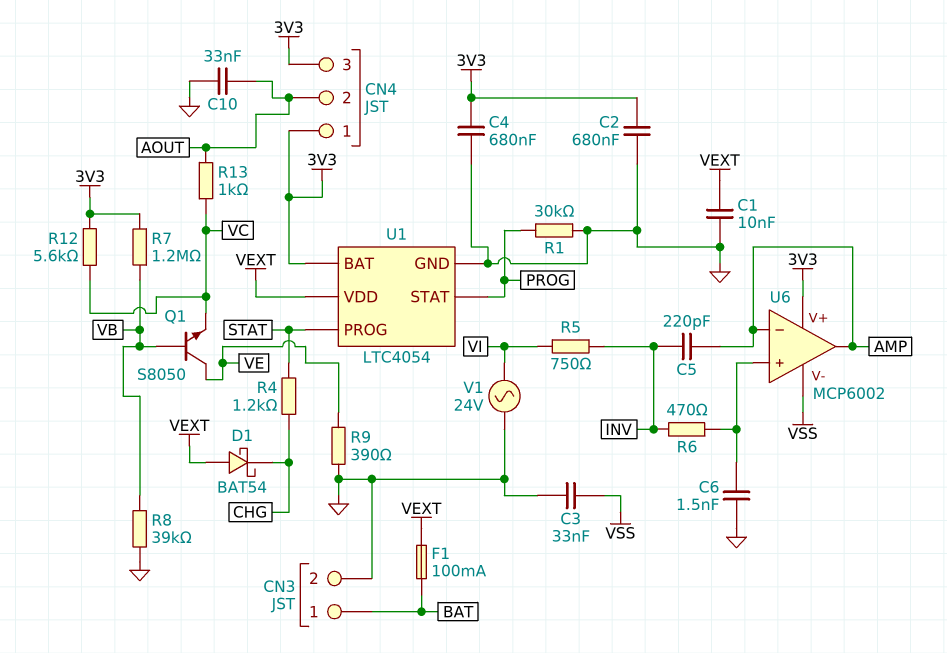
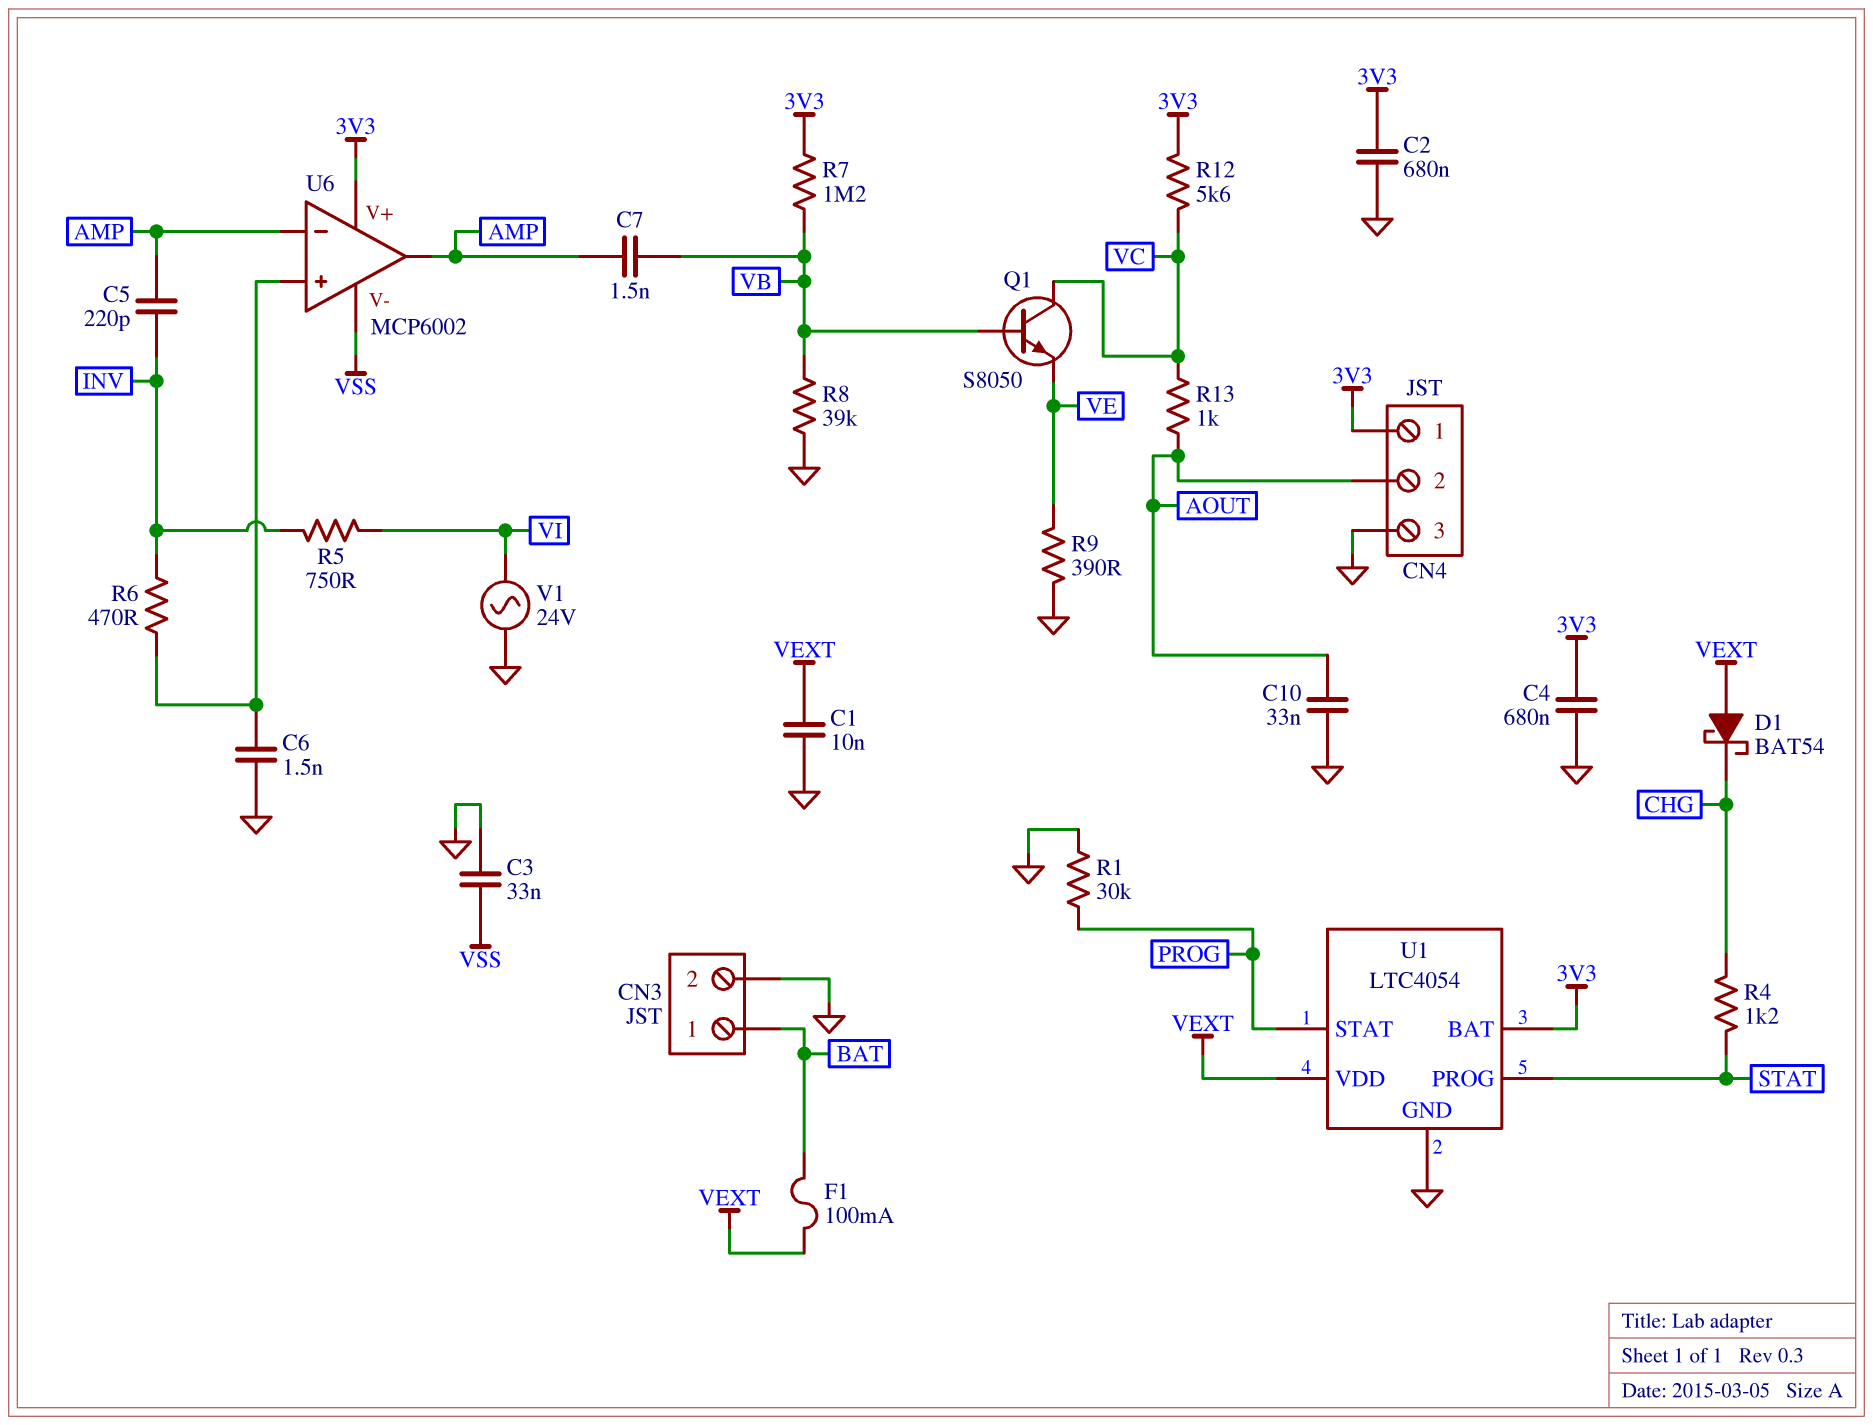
C7: none -> 1.5nF (AMP, VB)
CN4 pin 3: 3V3 -> GND
Q1: NPN S8050 (B VB, C VE, E VC) -> NPN S8050 (B VB, C VC, E VE)

